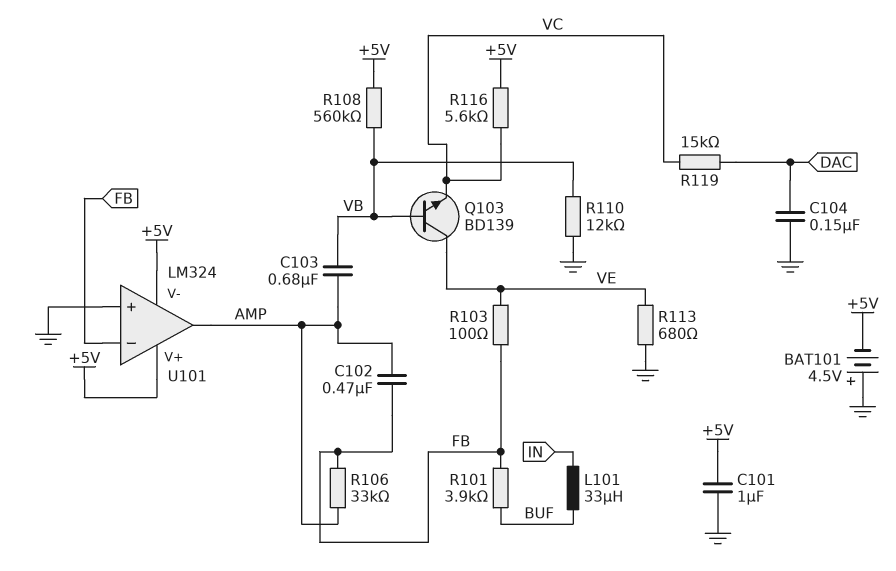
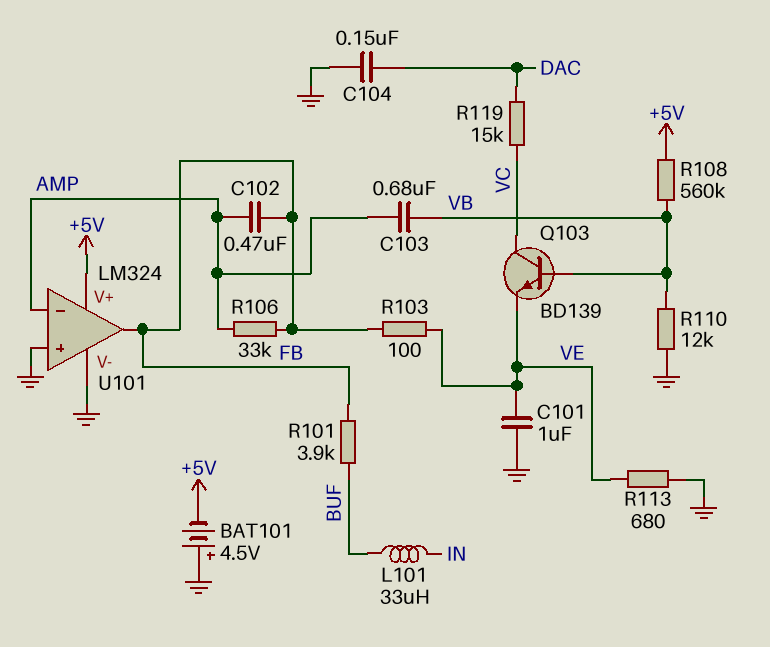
C101: 1uF (+5V, GND) -> 1uF (GND, VE)
Q103: NPN BD139 (B VB, C VE, E VC) -> NPN BD139 (B VB, C VC, E VE)
R116: 5.6k (+5V, VC) -> none
U101 pin V-: +5V -> GND
U101 pin in-: FB -> AMP
U101 pin out: AMP -> FB

